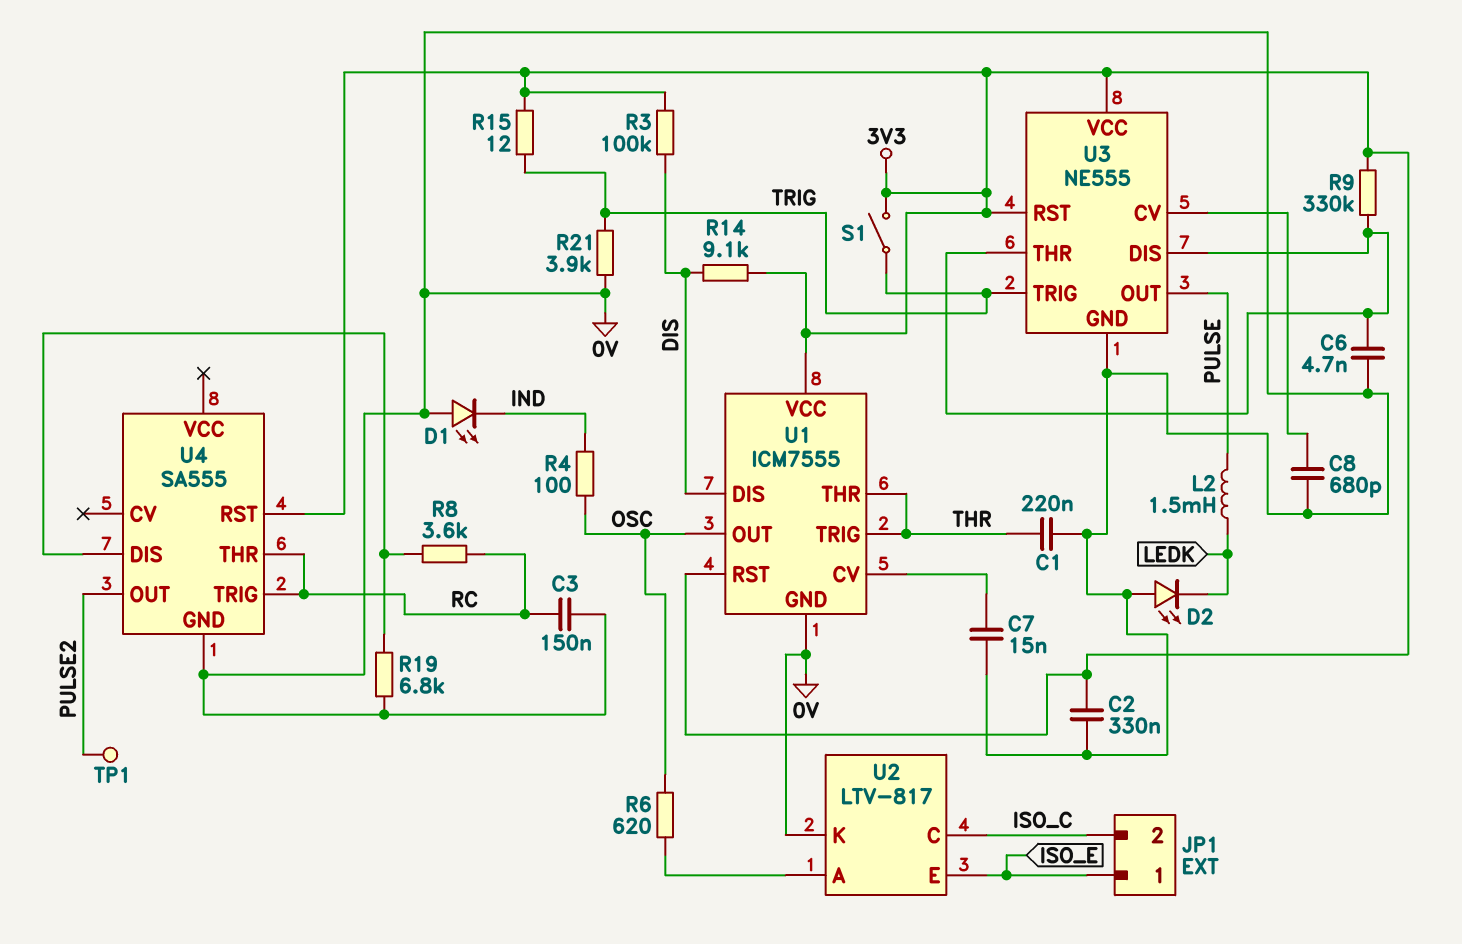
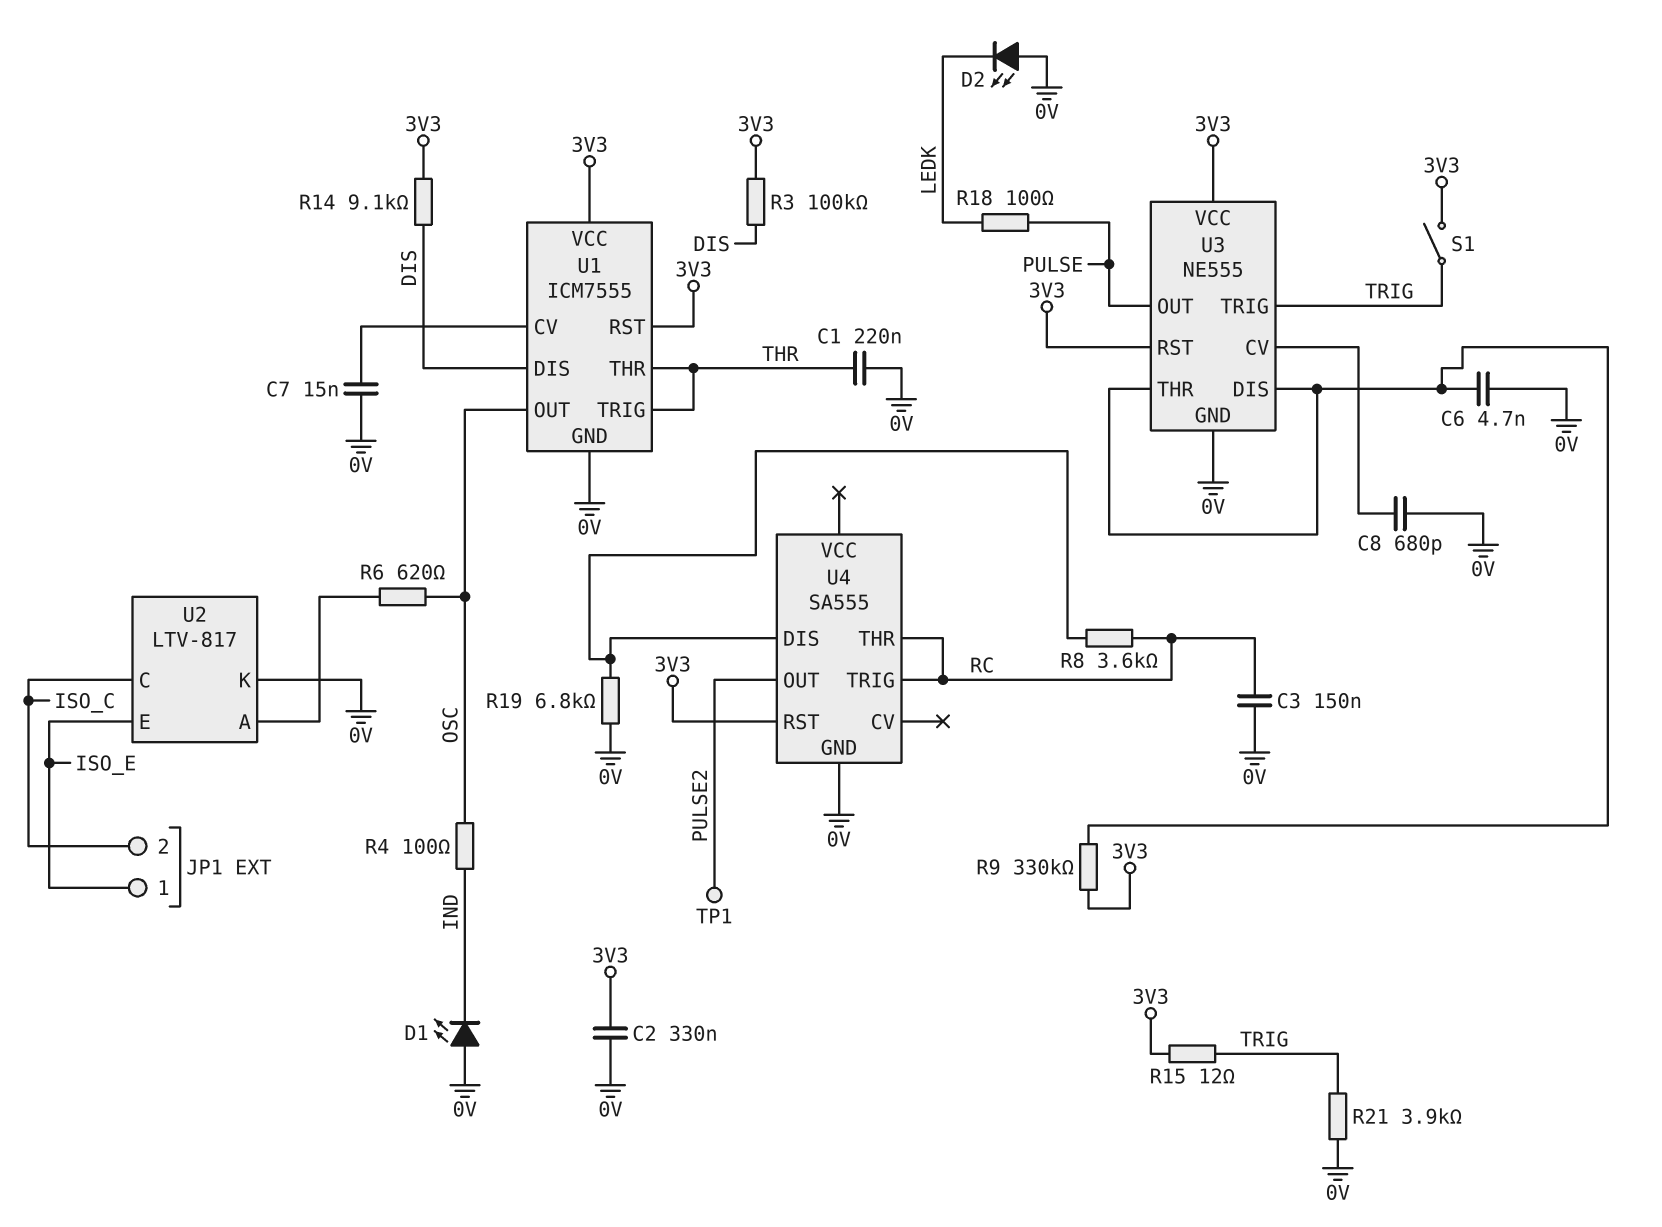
L2: 1.5mH (LEDK, PULSE) -> none
R18: none -> 100 (LEDK, PULSE)

